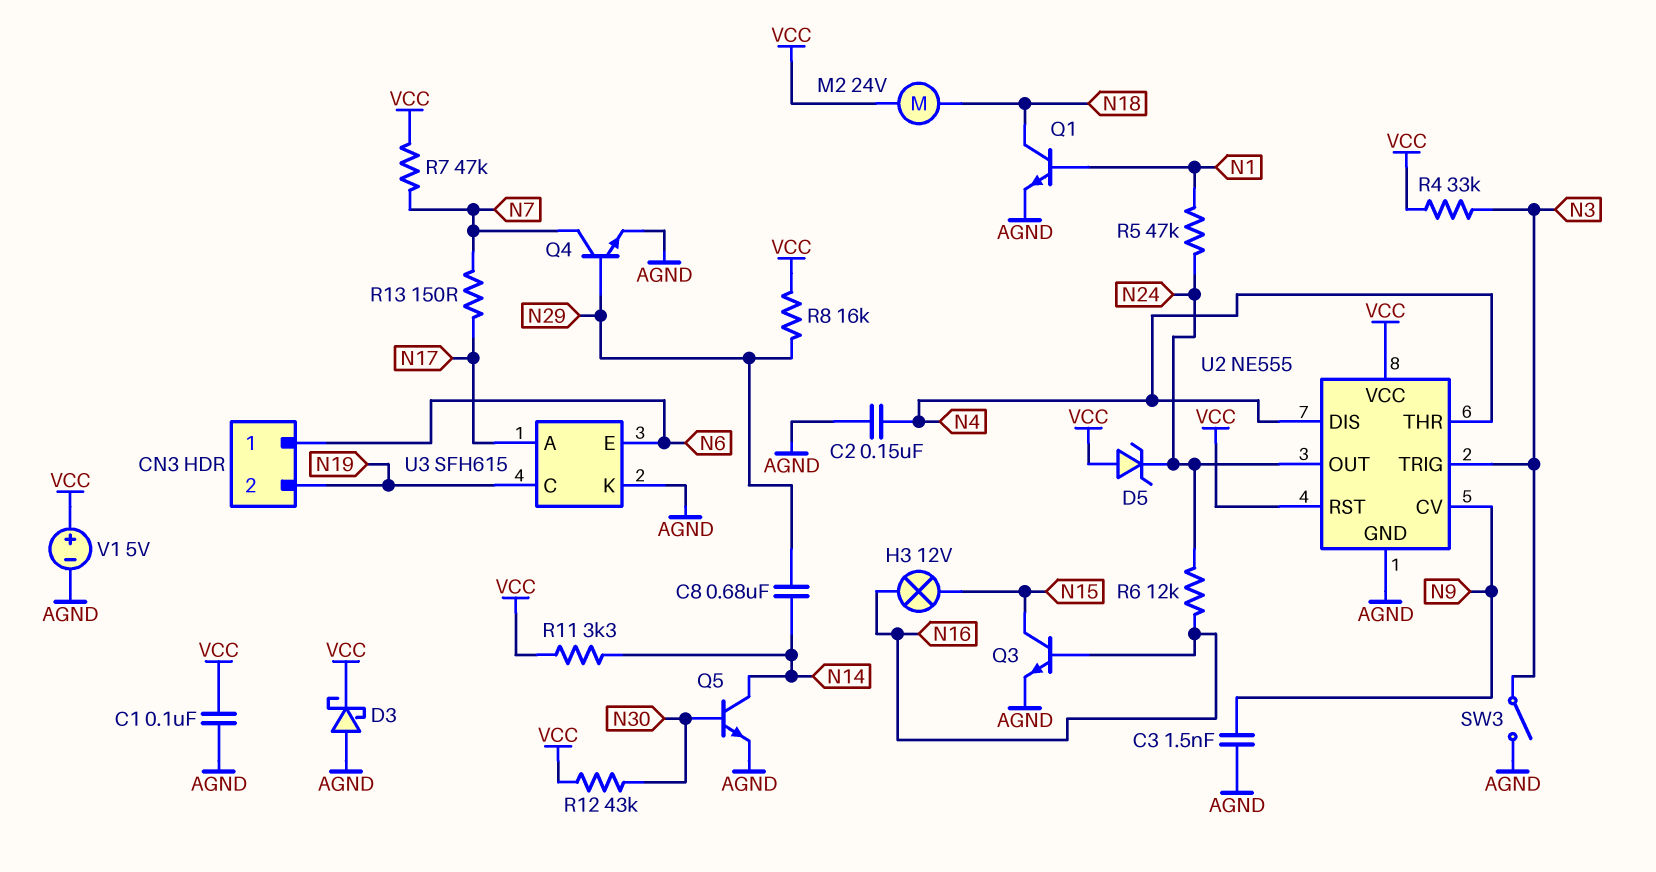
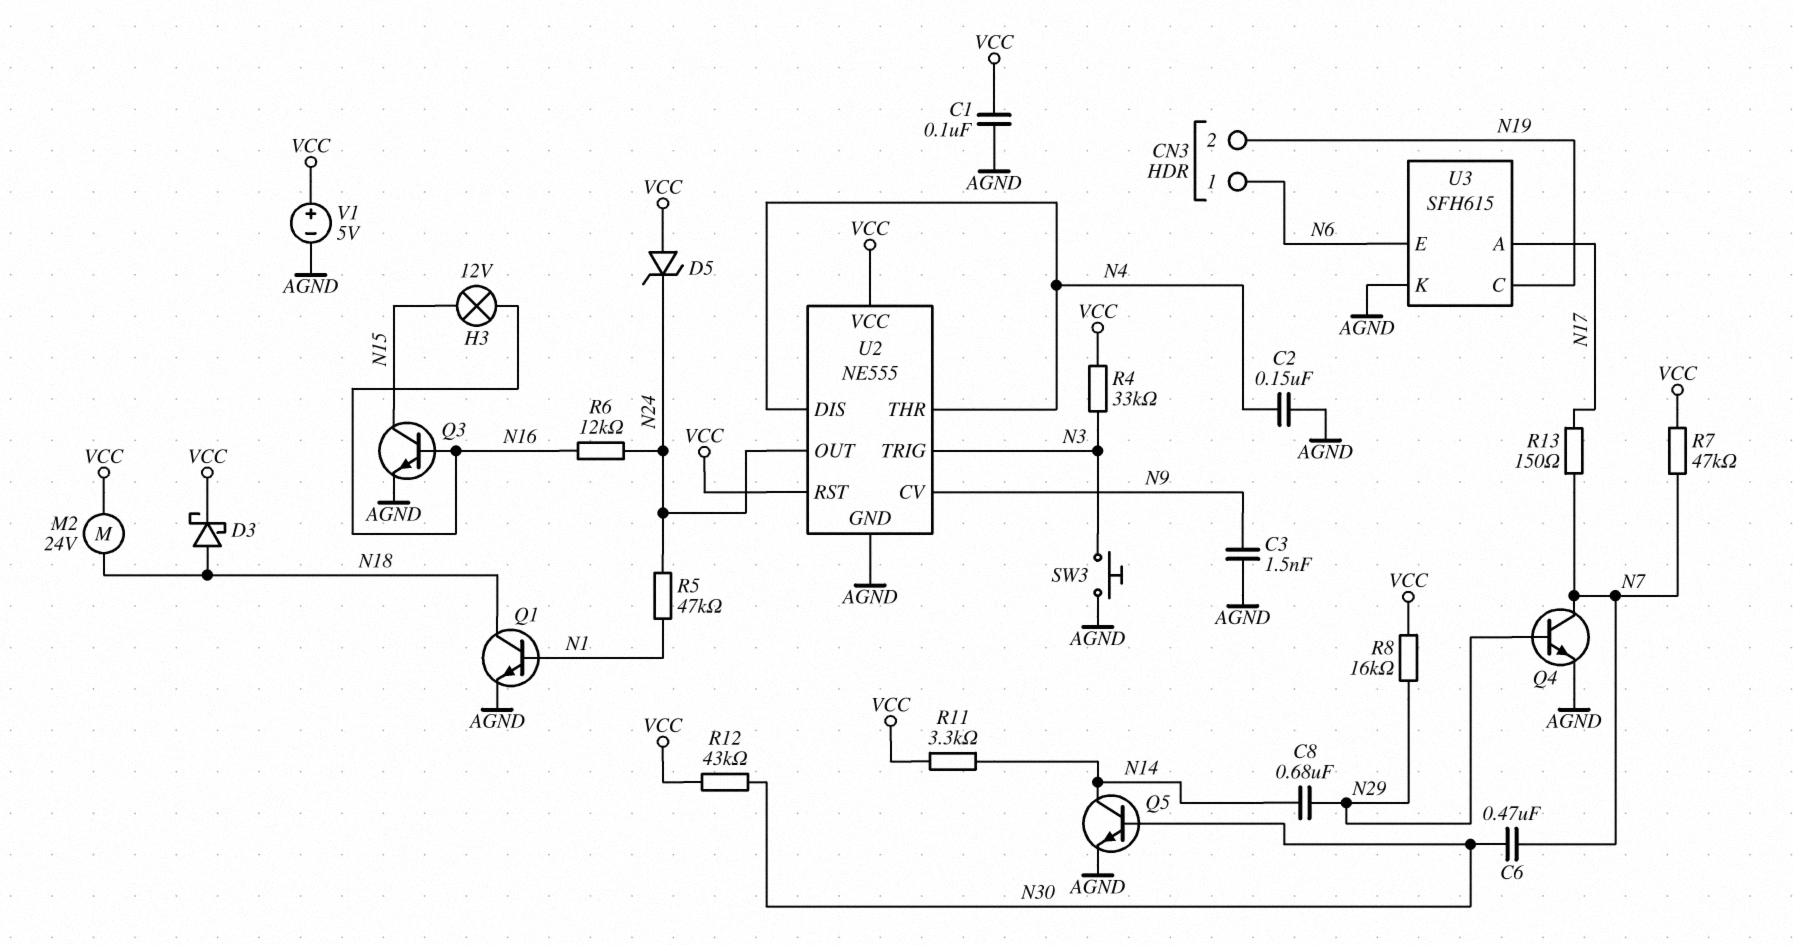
C6: none -> 470nF (N7, N30)
D3: schottky (A AGND, K VCC) -> schottky (A N18, K VCC)
SW3: switch (AGND, N3) -> button (AGND, N3)

